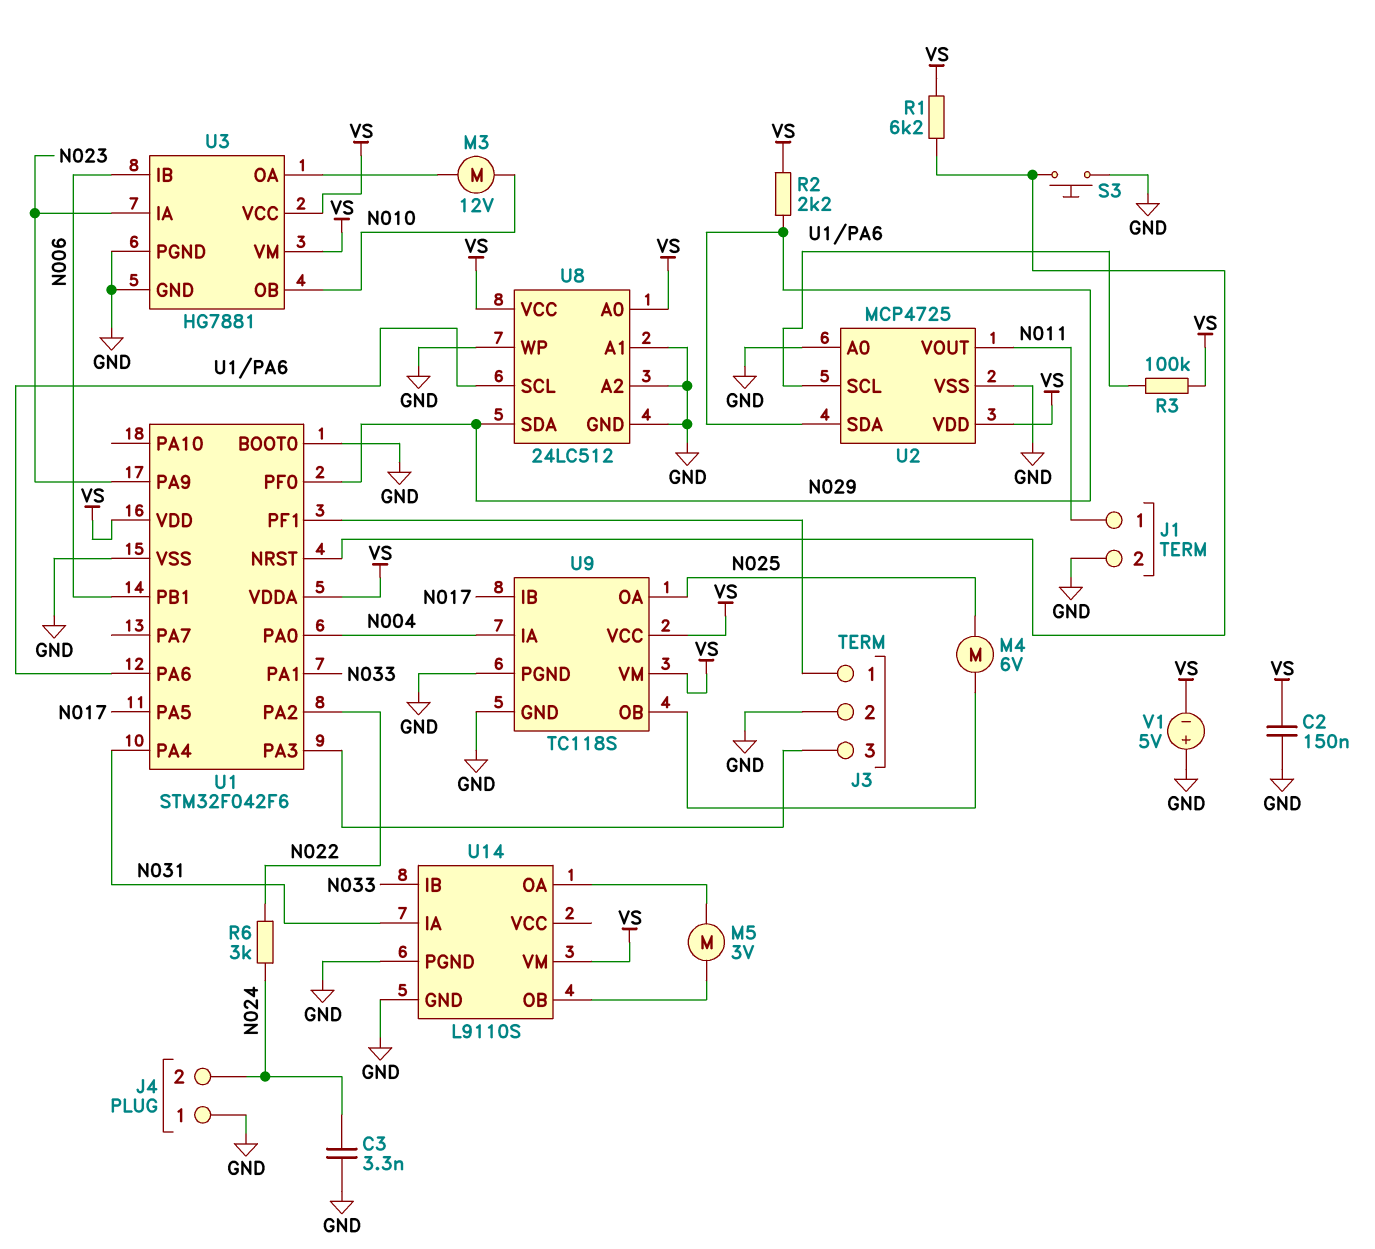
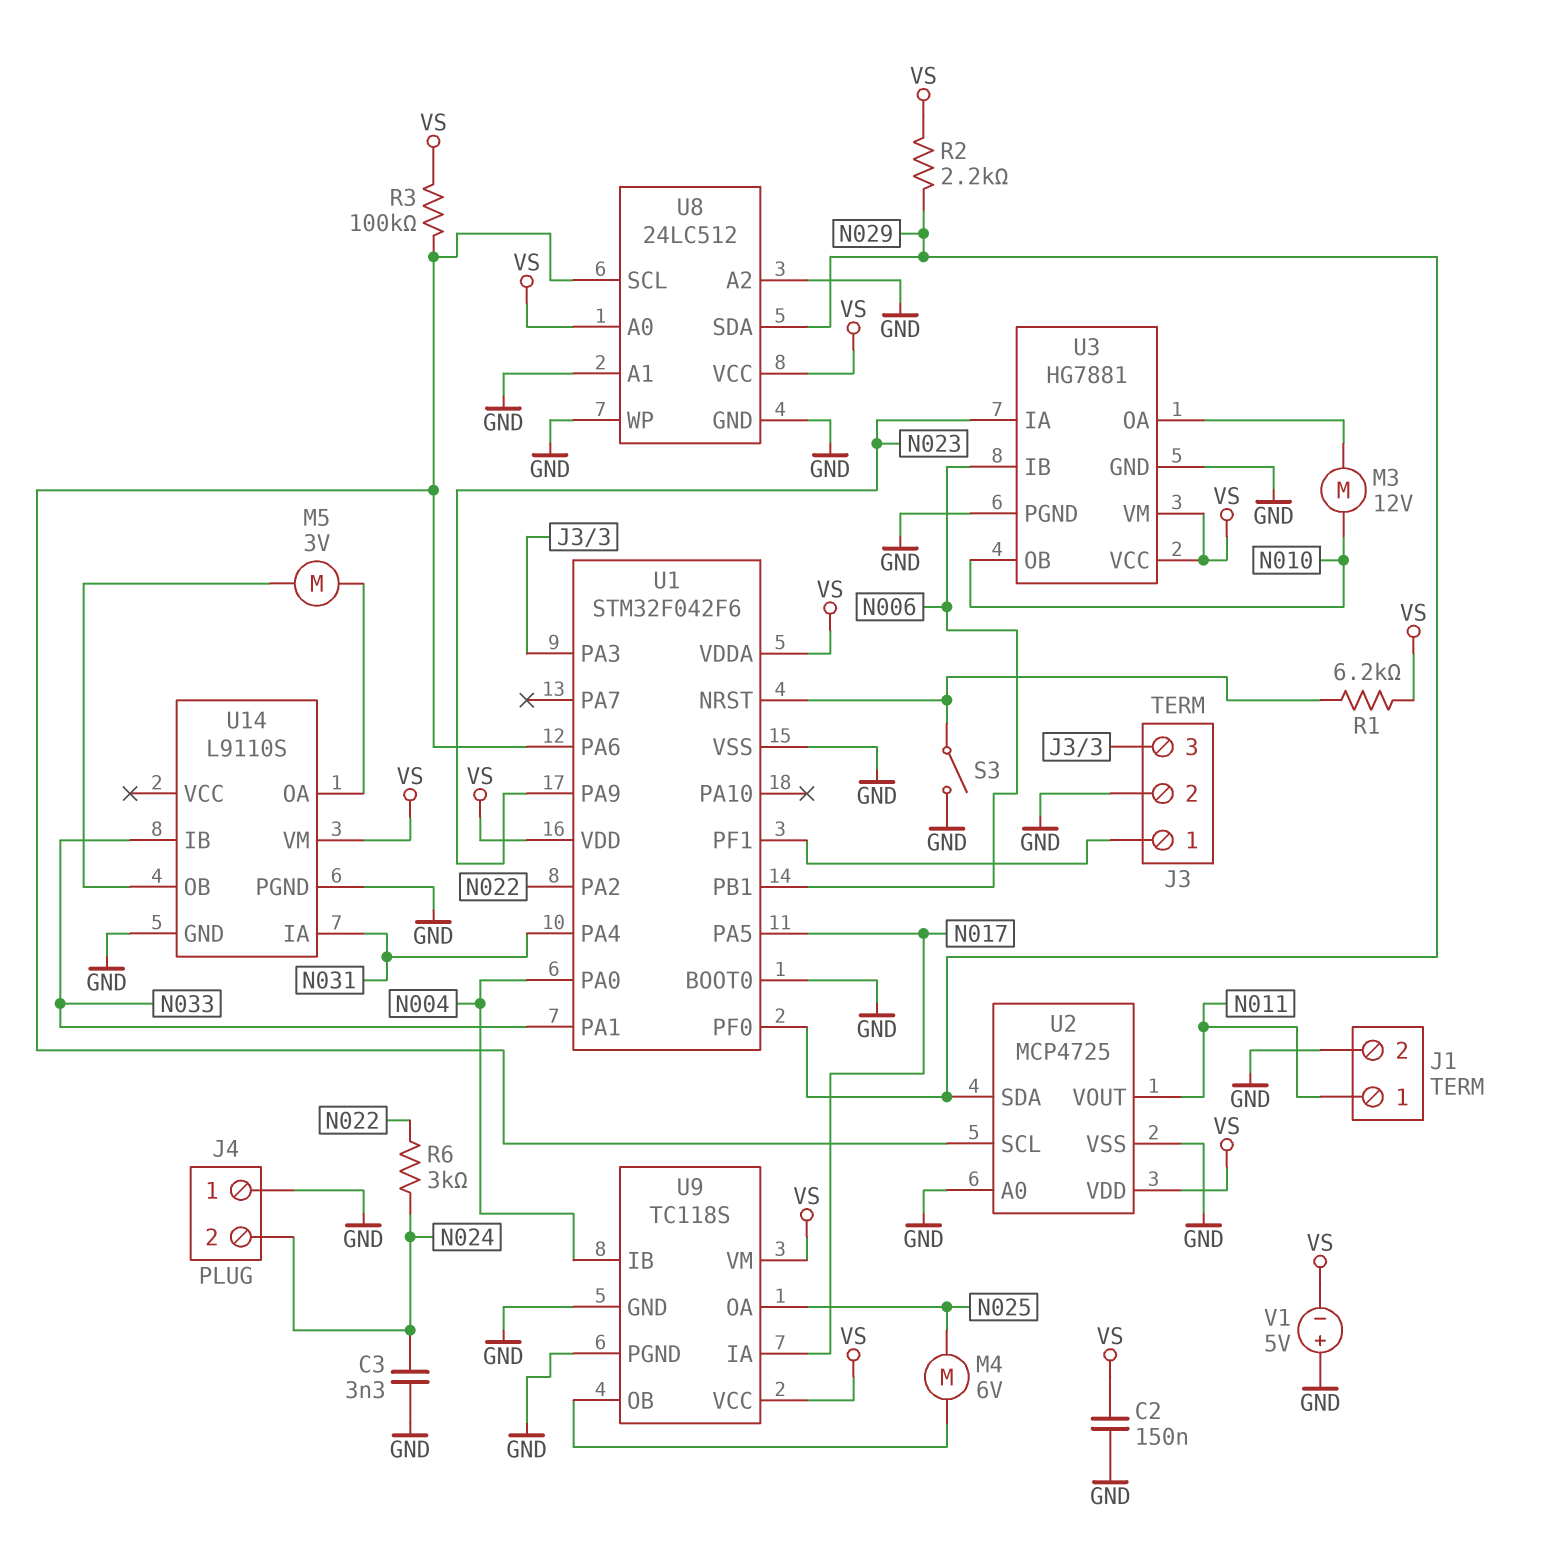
S3: button (GND, U1/NRST) -> switch (GND, U1/NRST)
U9 pin IA: N004 -> N017
U9 pin IB: N017 -> N004

